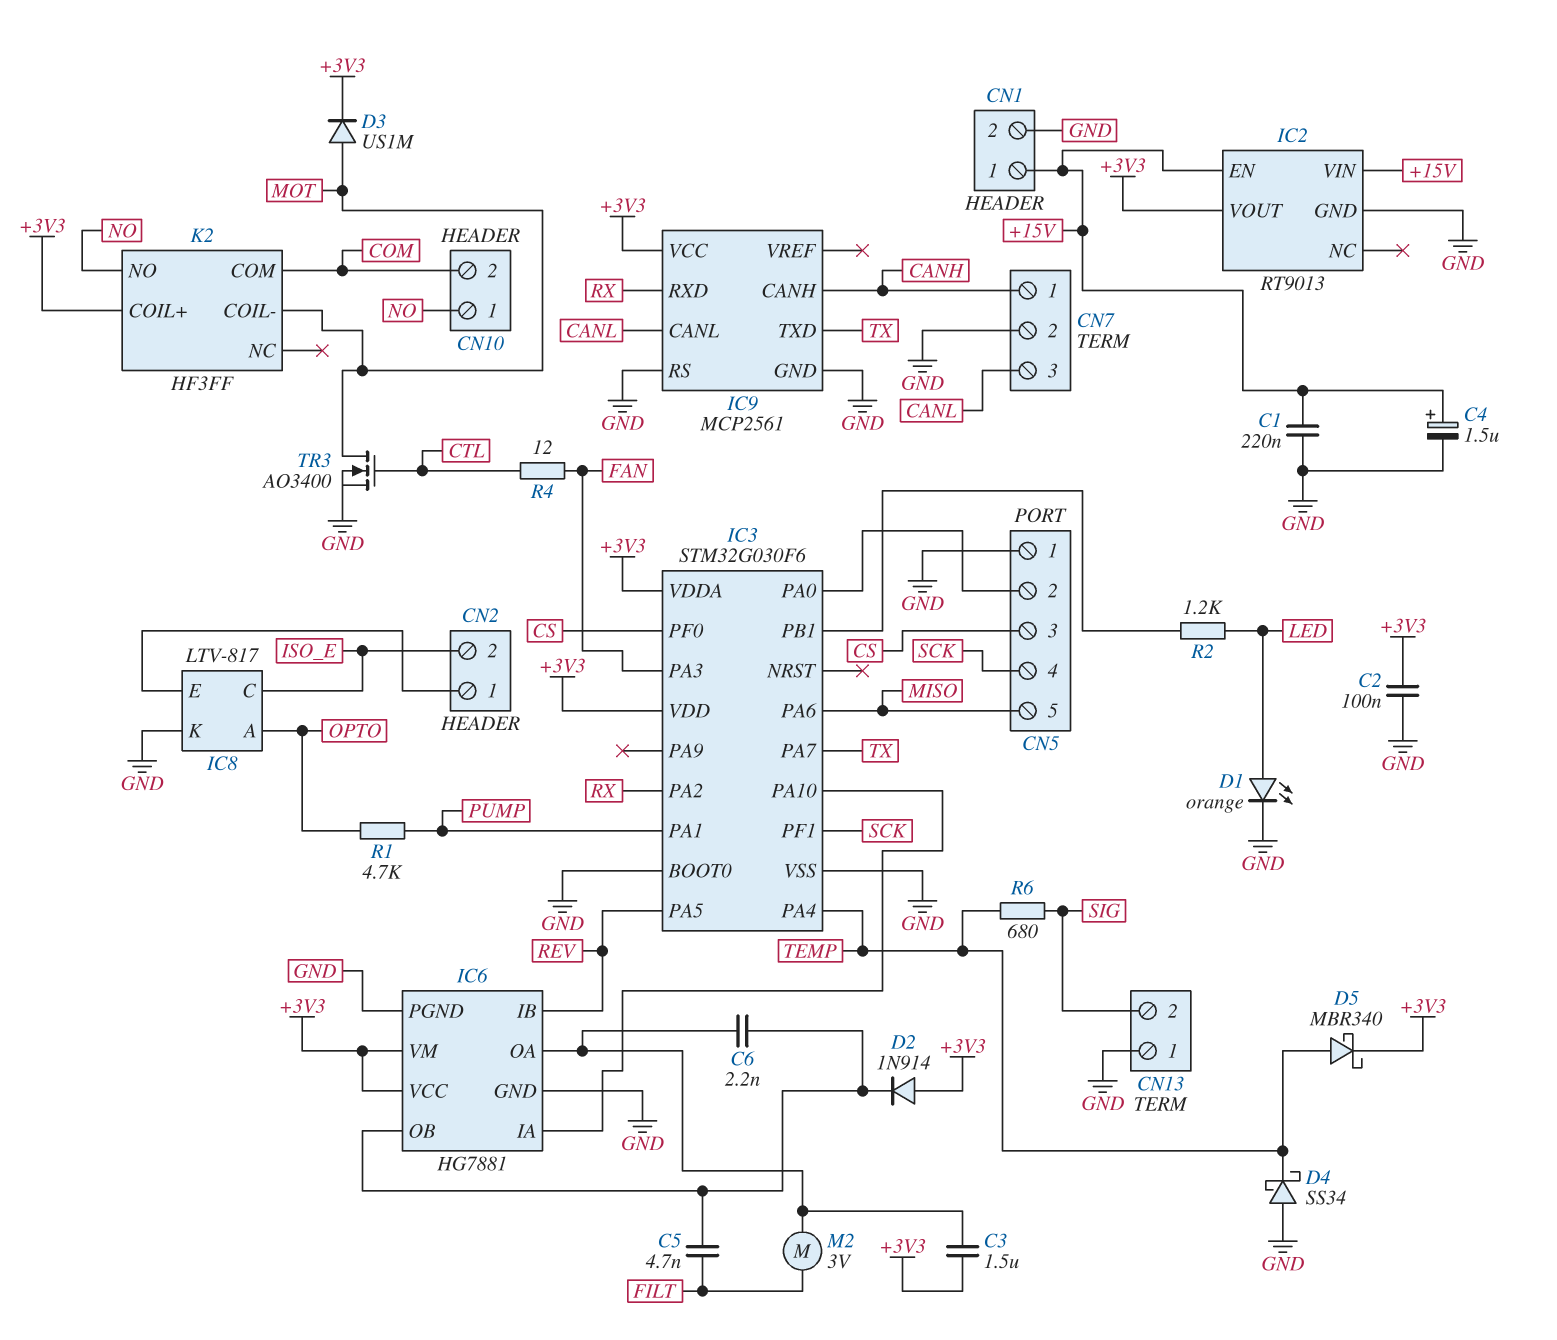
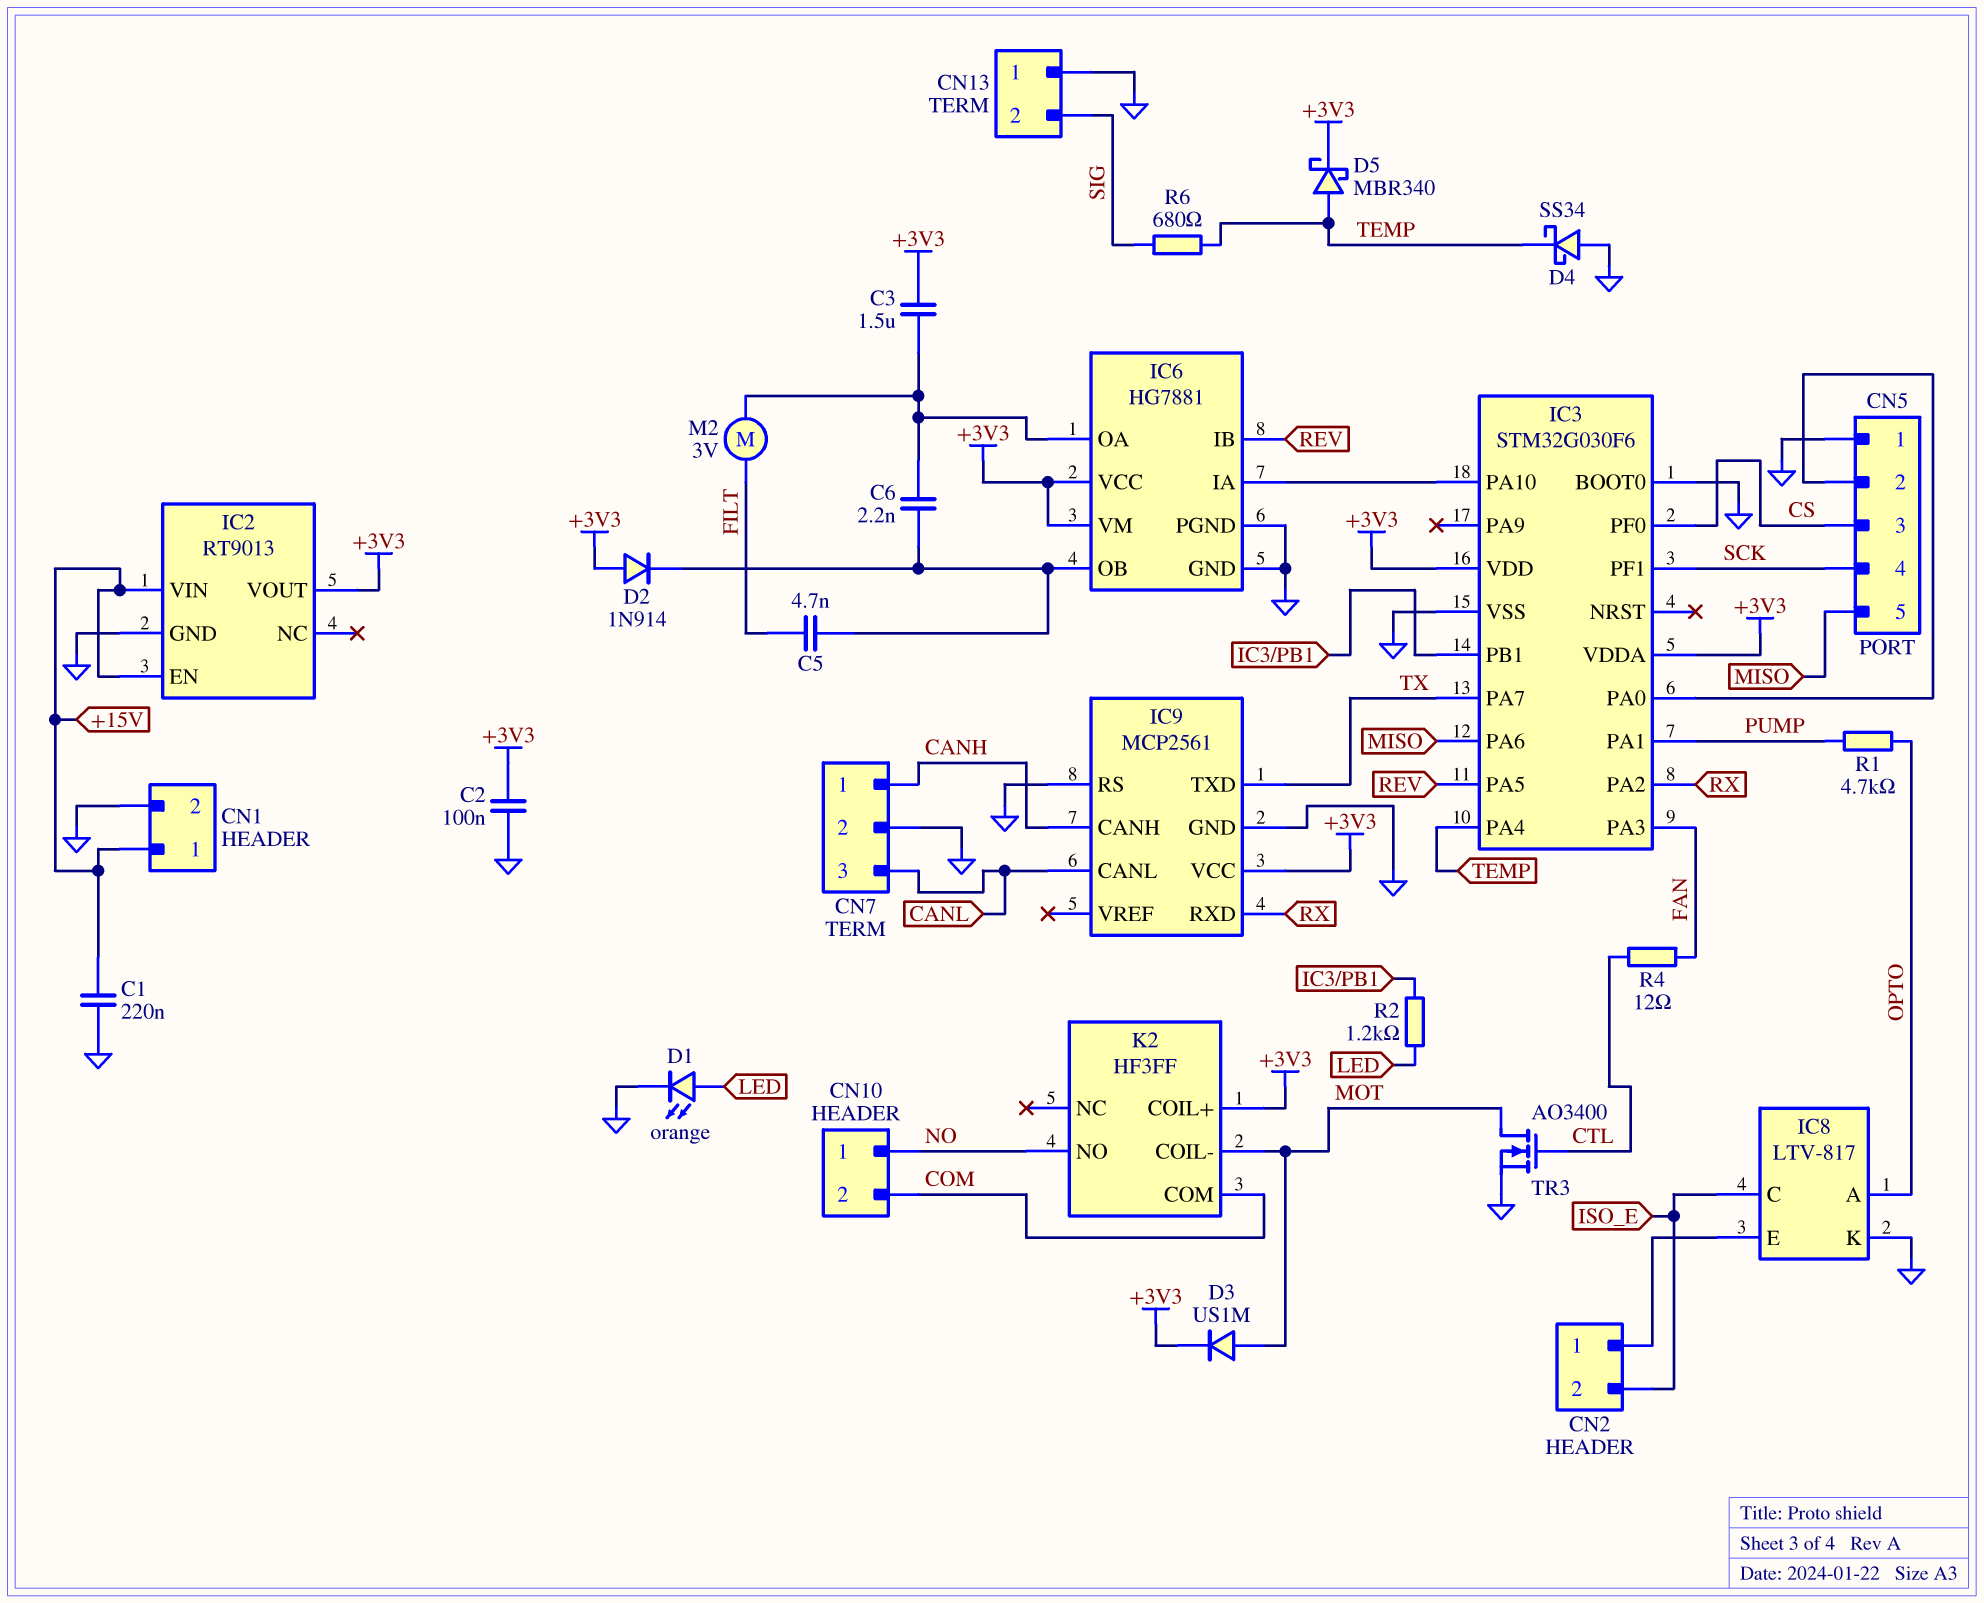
C4: 1.5uF (plus +15V, minus GND) -> none

